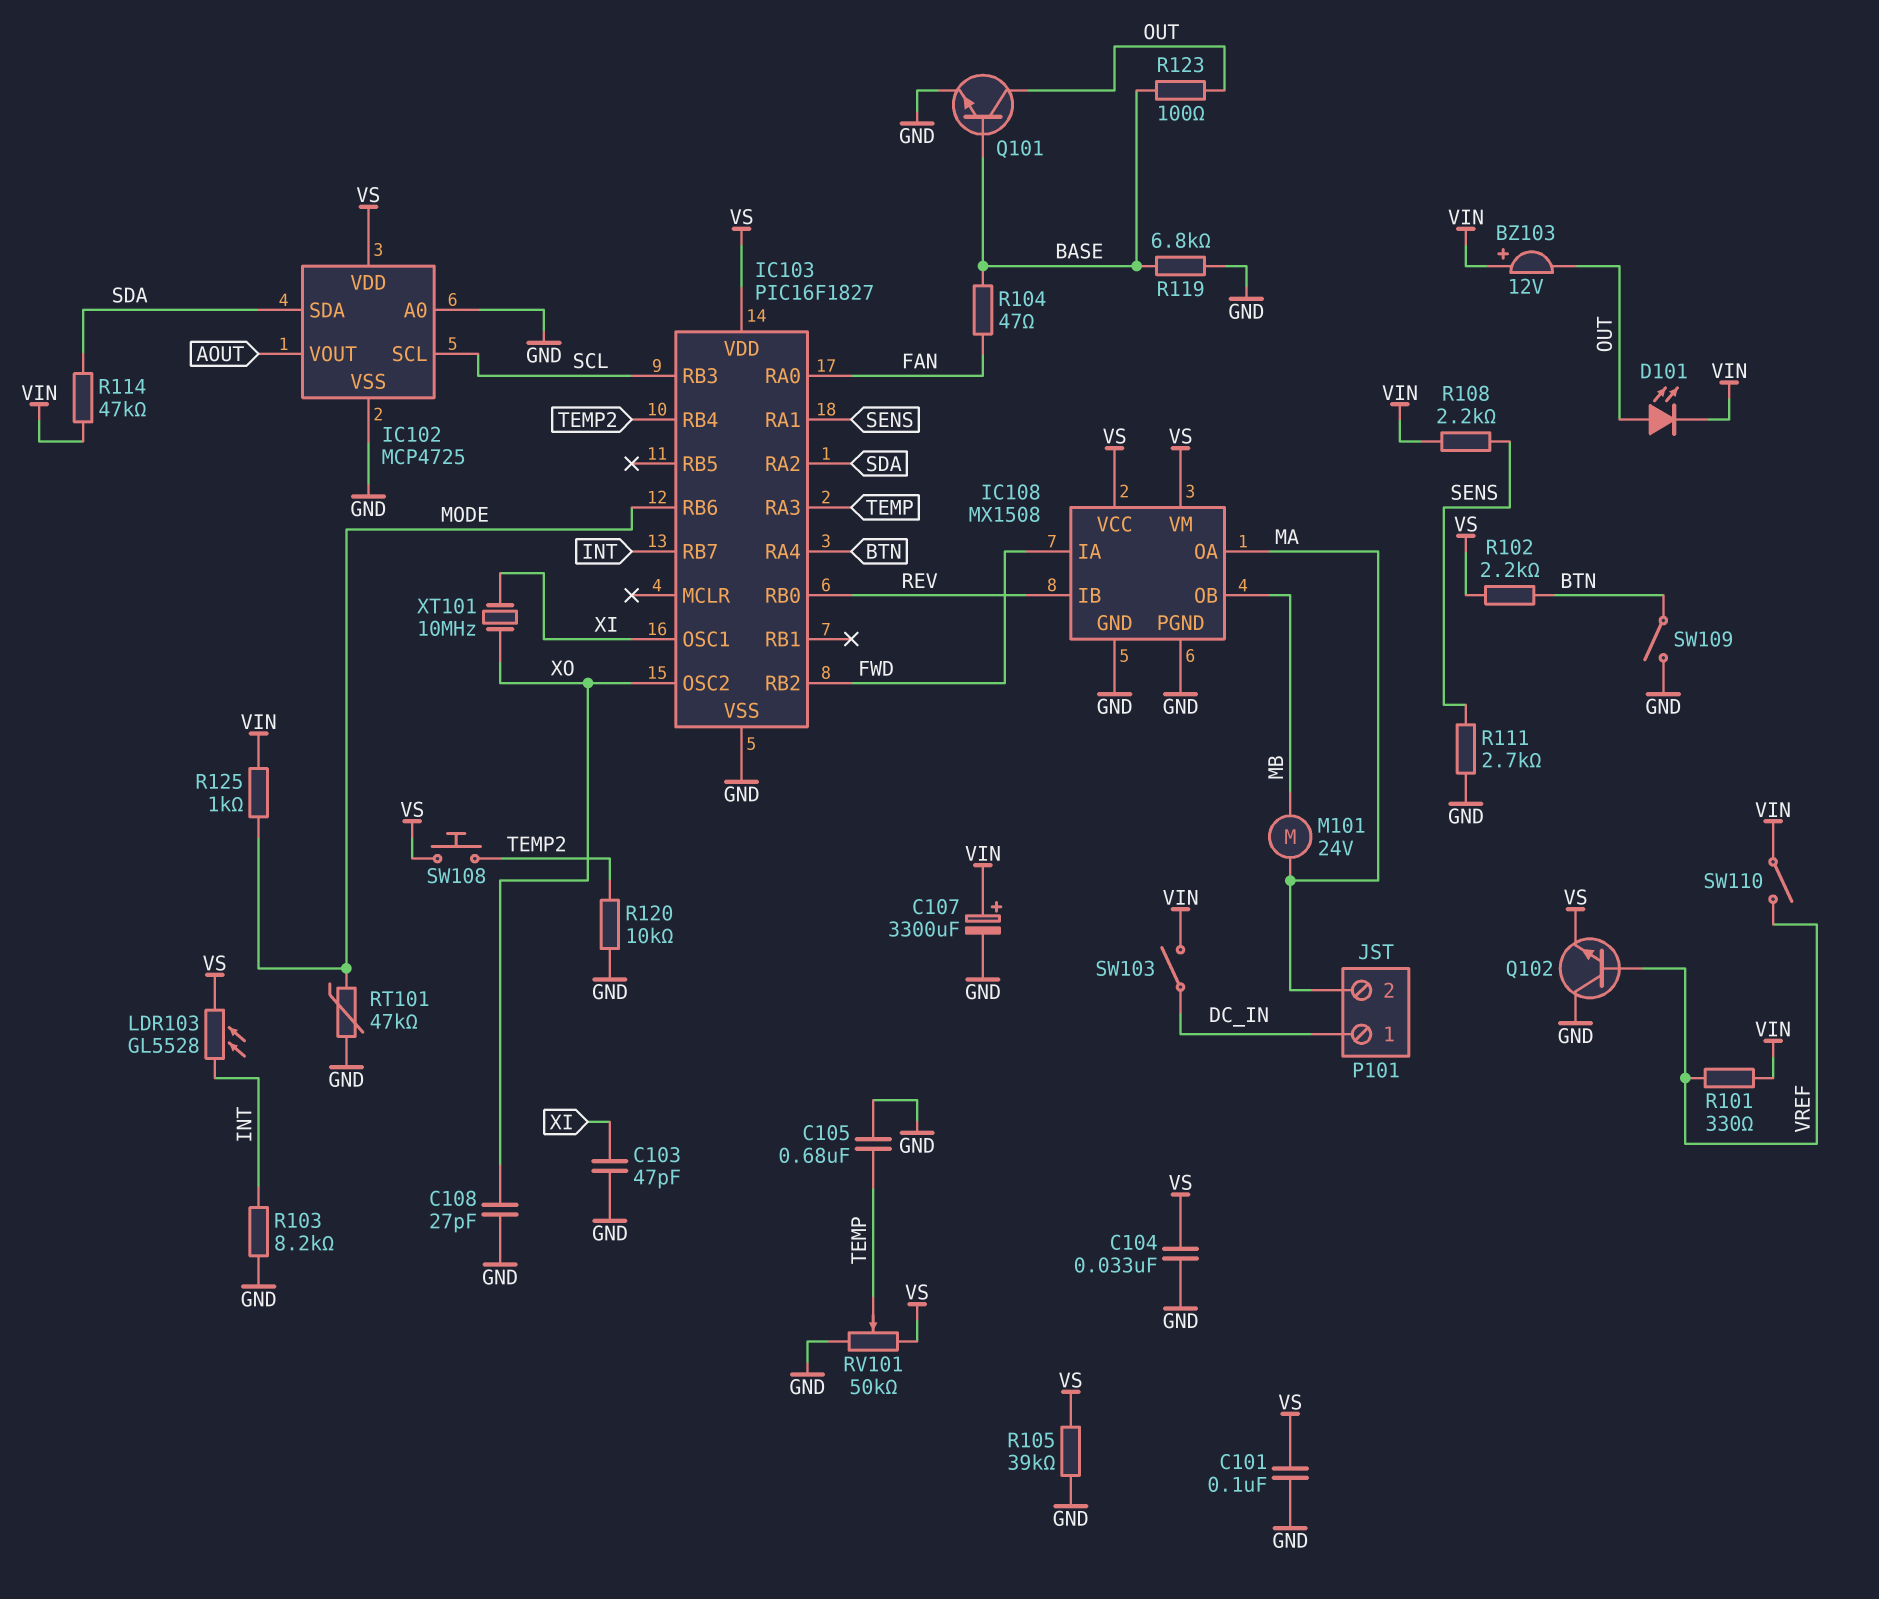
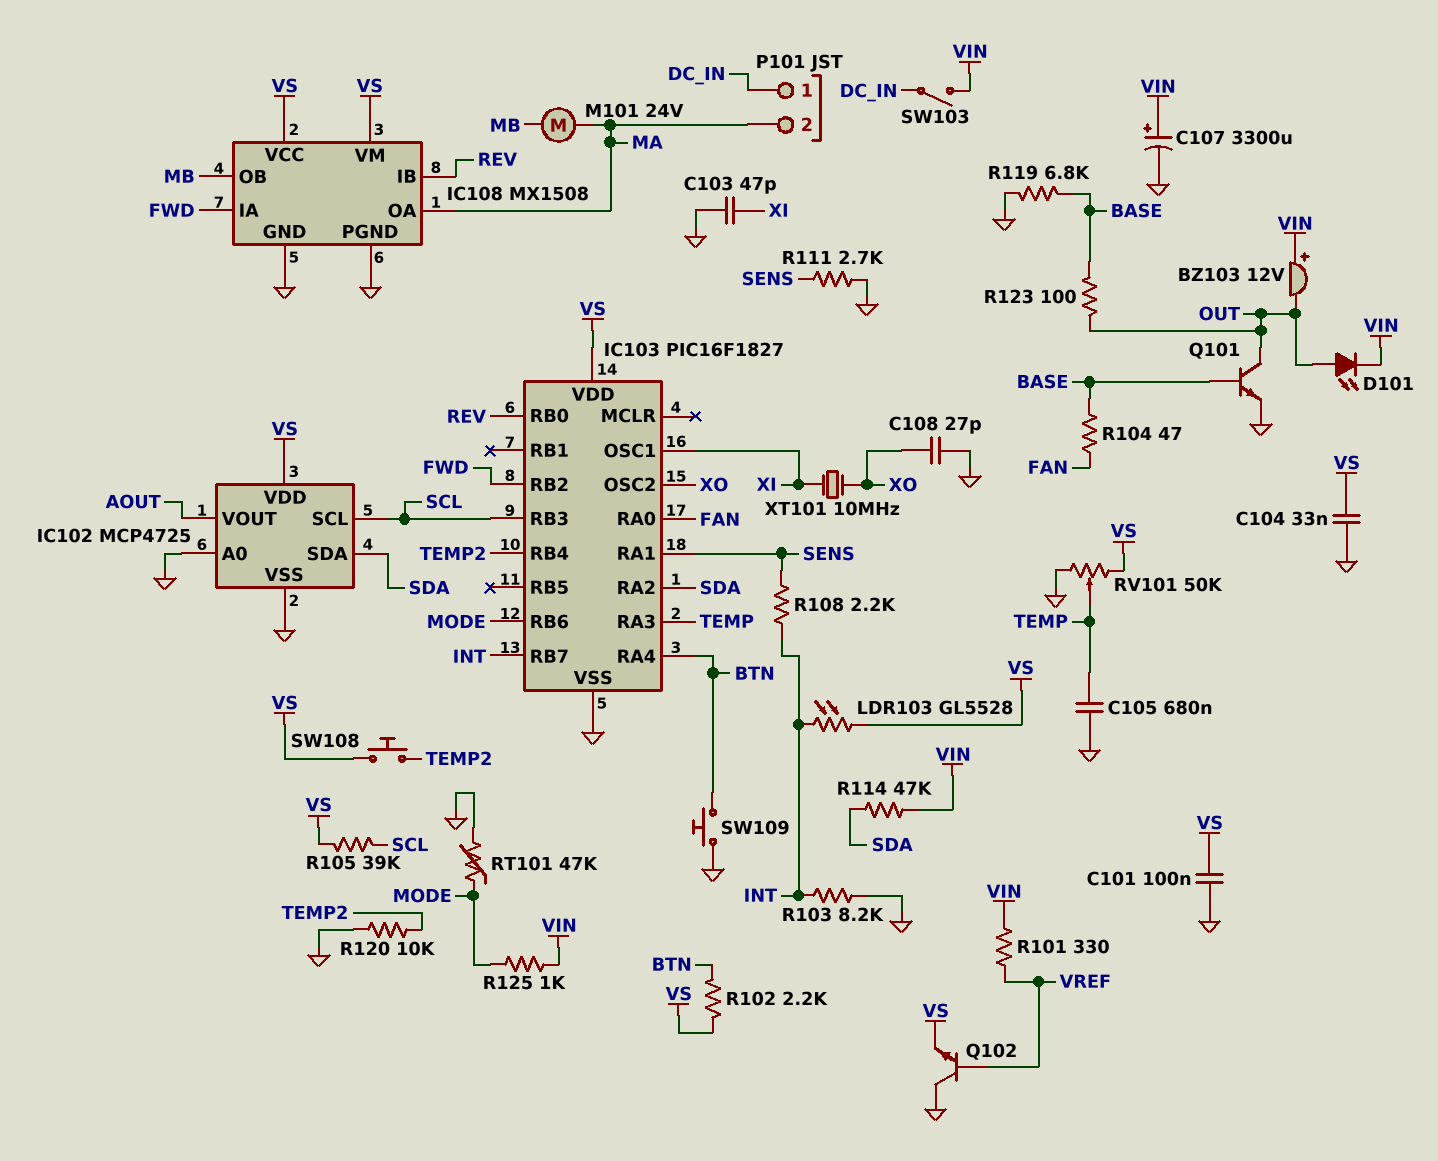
R105: 39k (GND, VS) -> 39k (SCL, VS)
R108: 2.2k (SENS, VIN) -> 2.2k (INT, SENS)
SW109: switch (BTN, GND) -> button (BTN, GND)
SW110: switch (VIN, VREF) -> none

